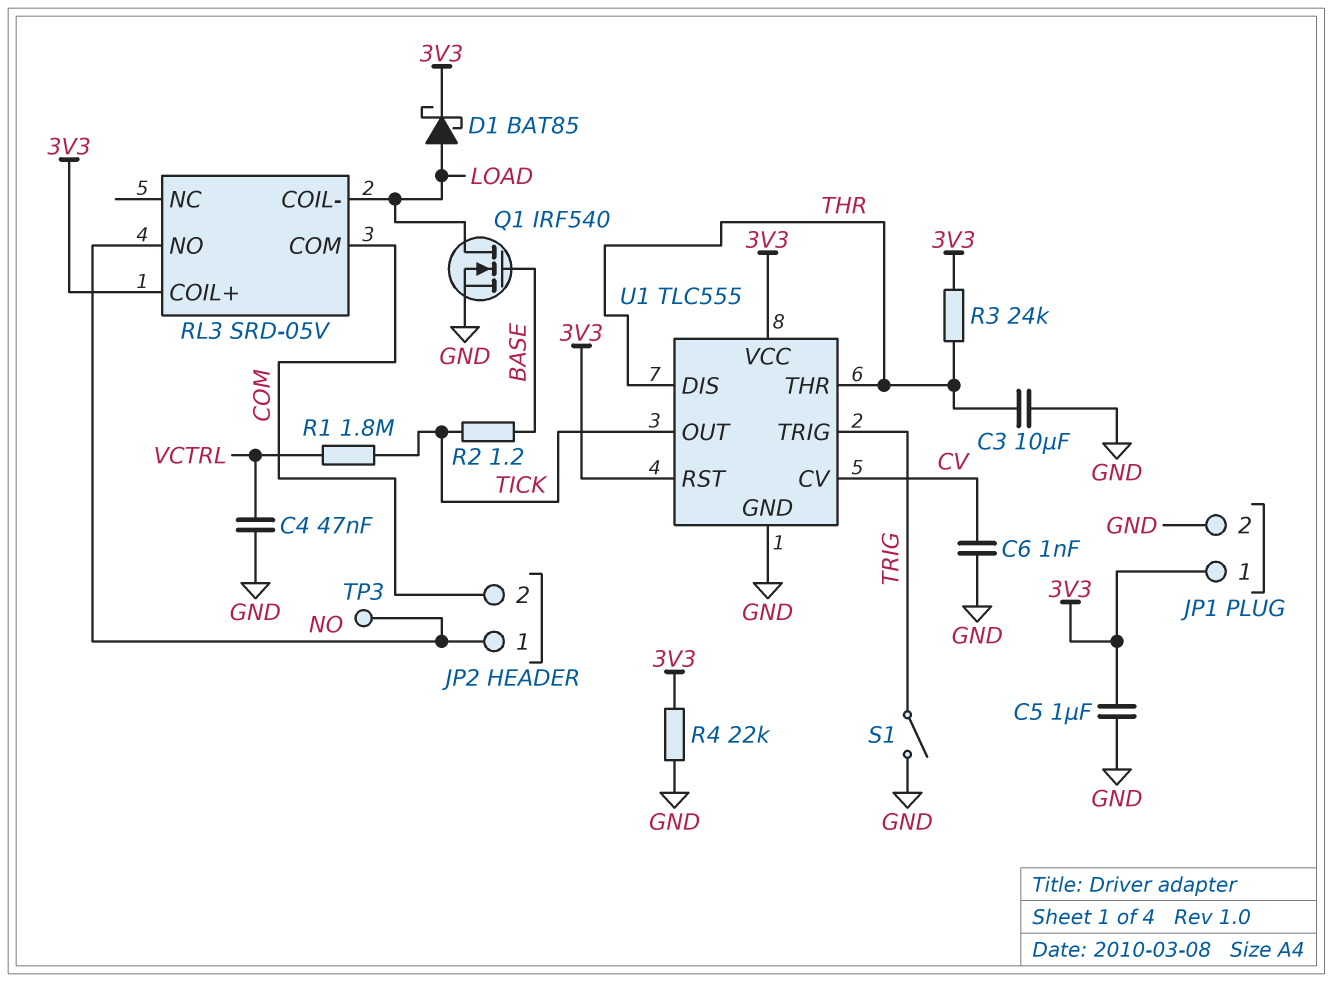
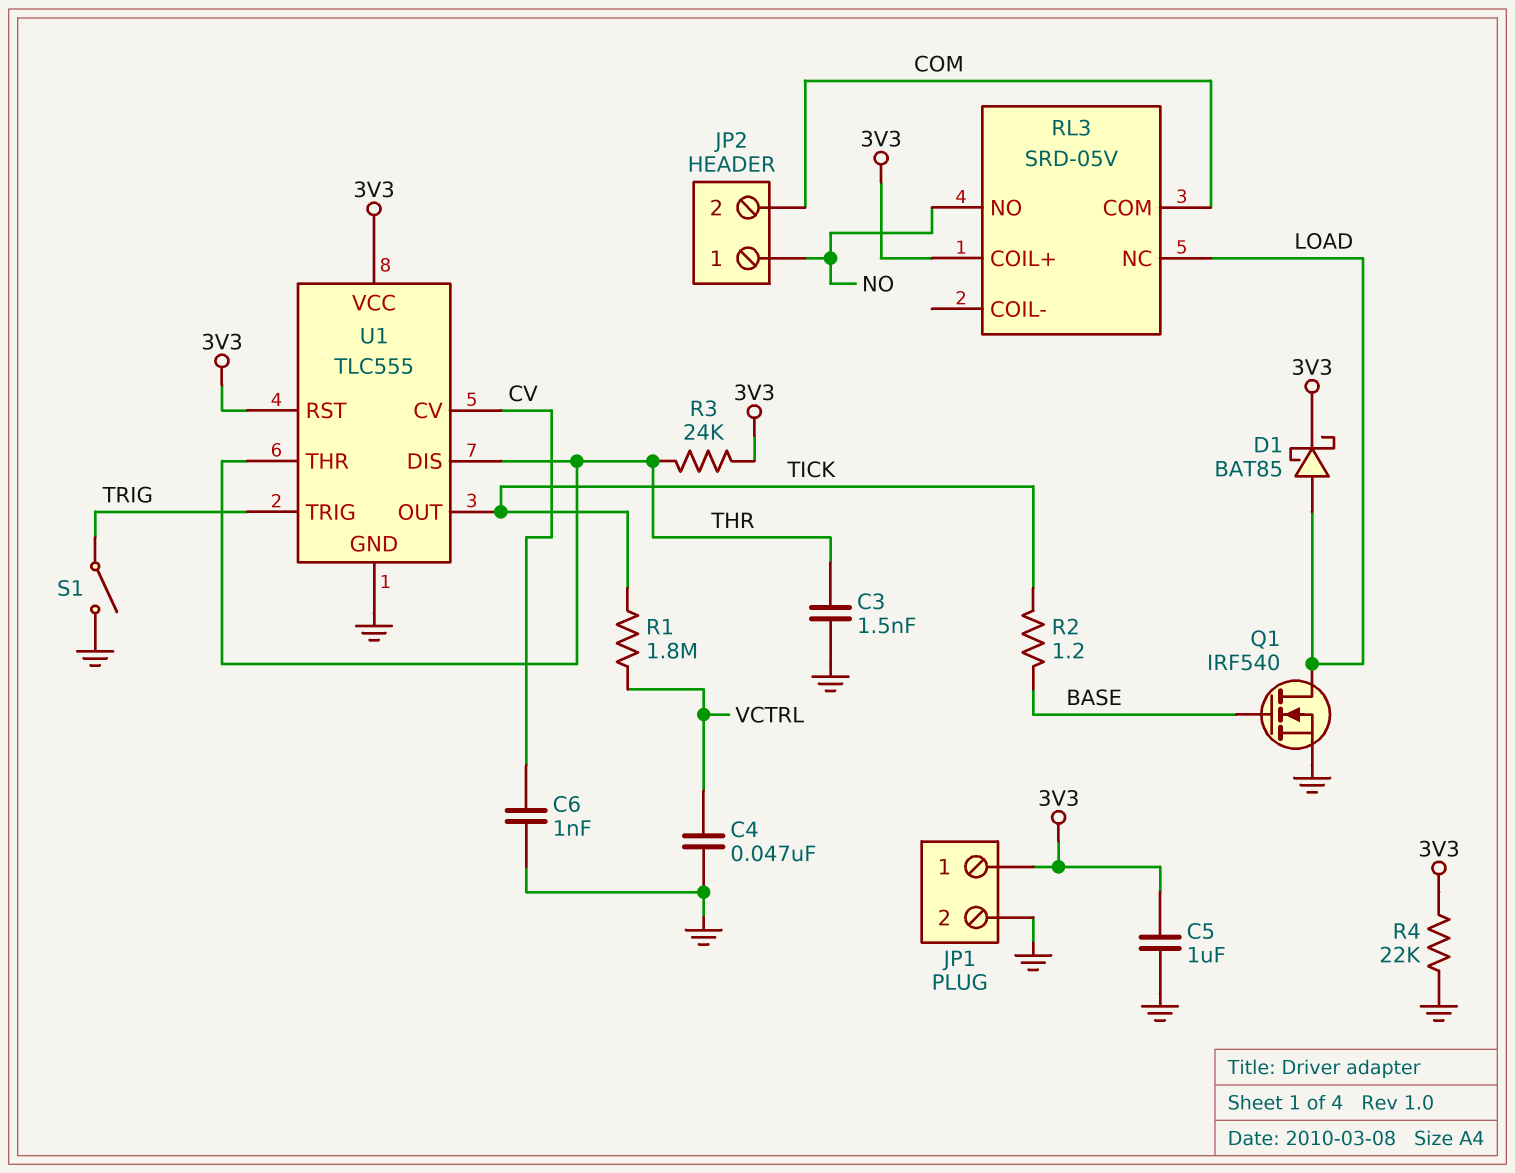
C3: 10uF (GND, THR) -> 1.5nF (GND, THR)
RL3 pin COIL-: LOAD -> none
RL3 pin NC: none -> LOAD
TP3: test point (NO) -> none

